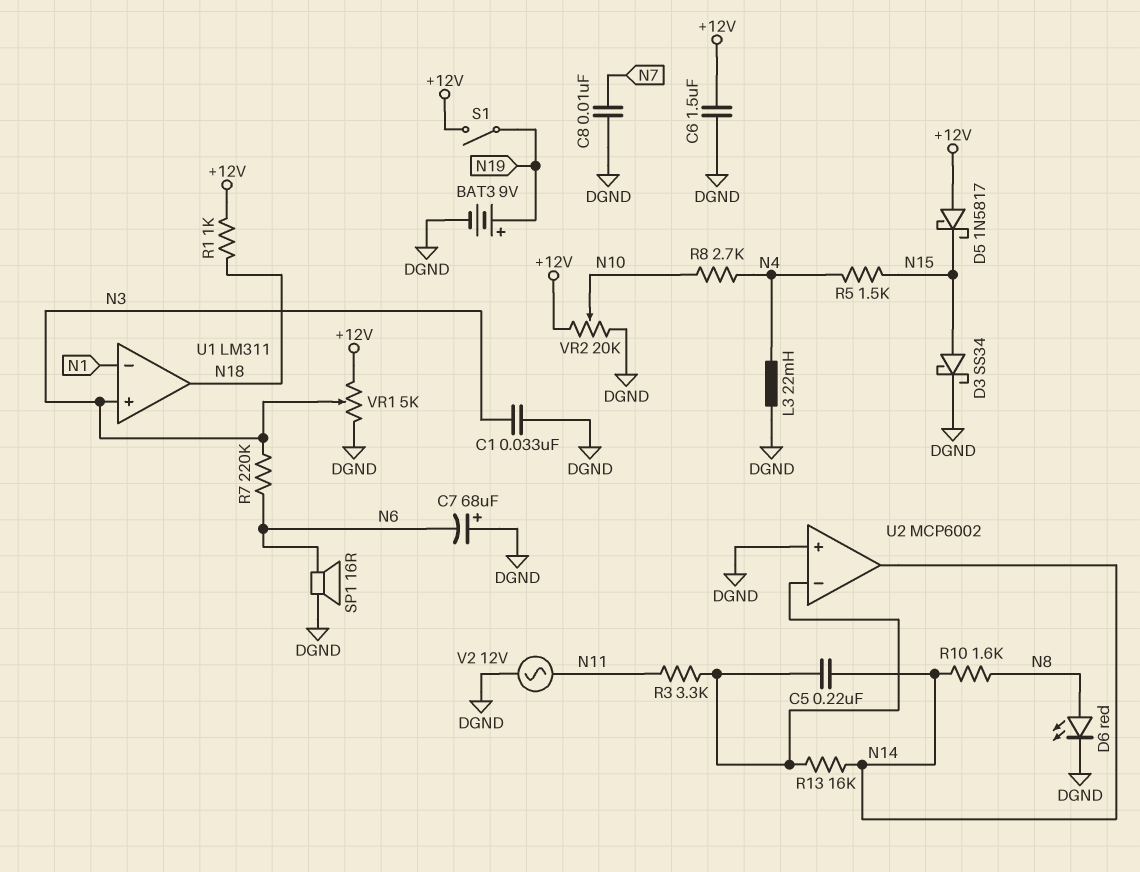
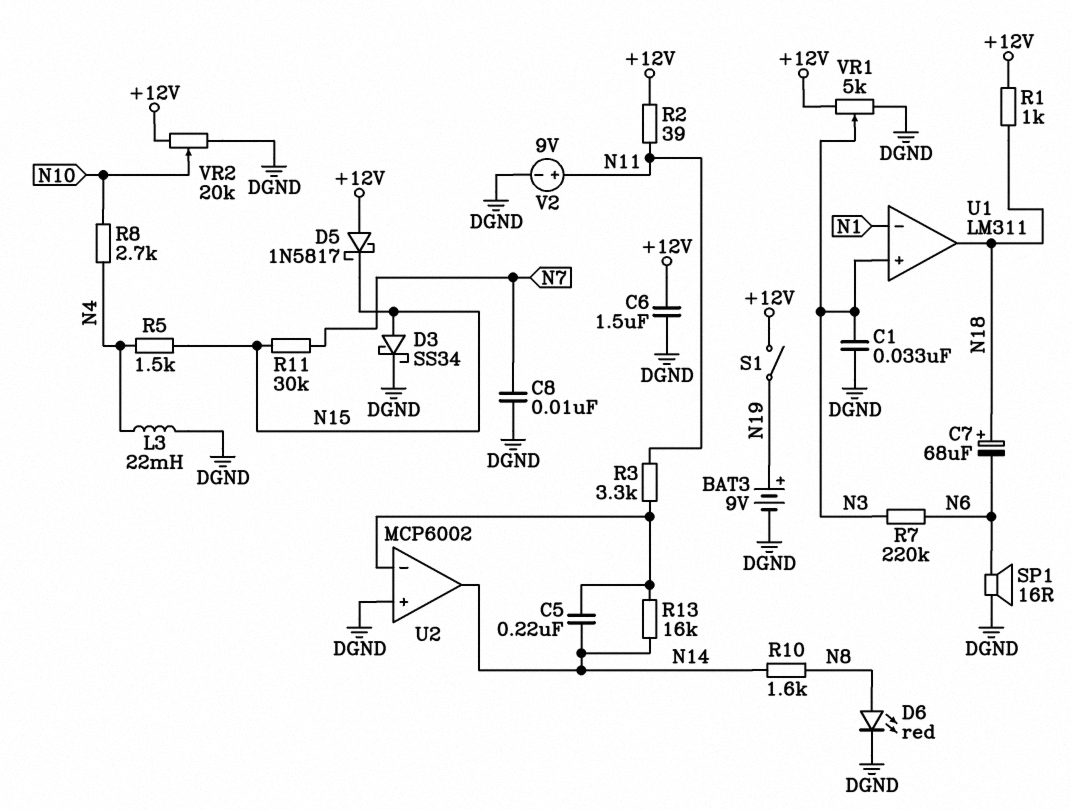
C7: 68uF (plus DGND, minus N6) -> 68uF (plus N18, minus N6)
R2: none -> 39 (+12V, N11)
R11: none -> 30k (N7, N15)
V2: AC 12V (DGND, N11) -> 9V (plus N11, minus DGND)

